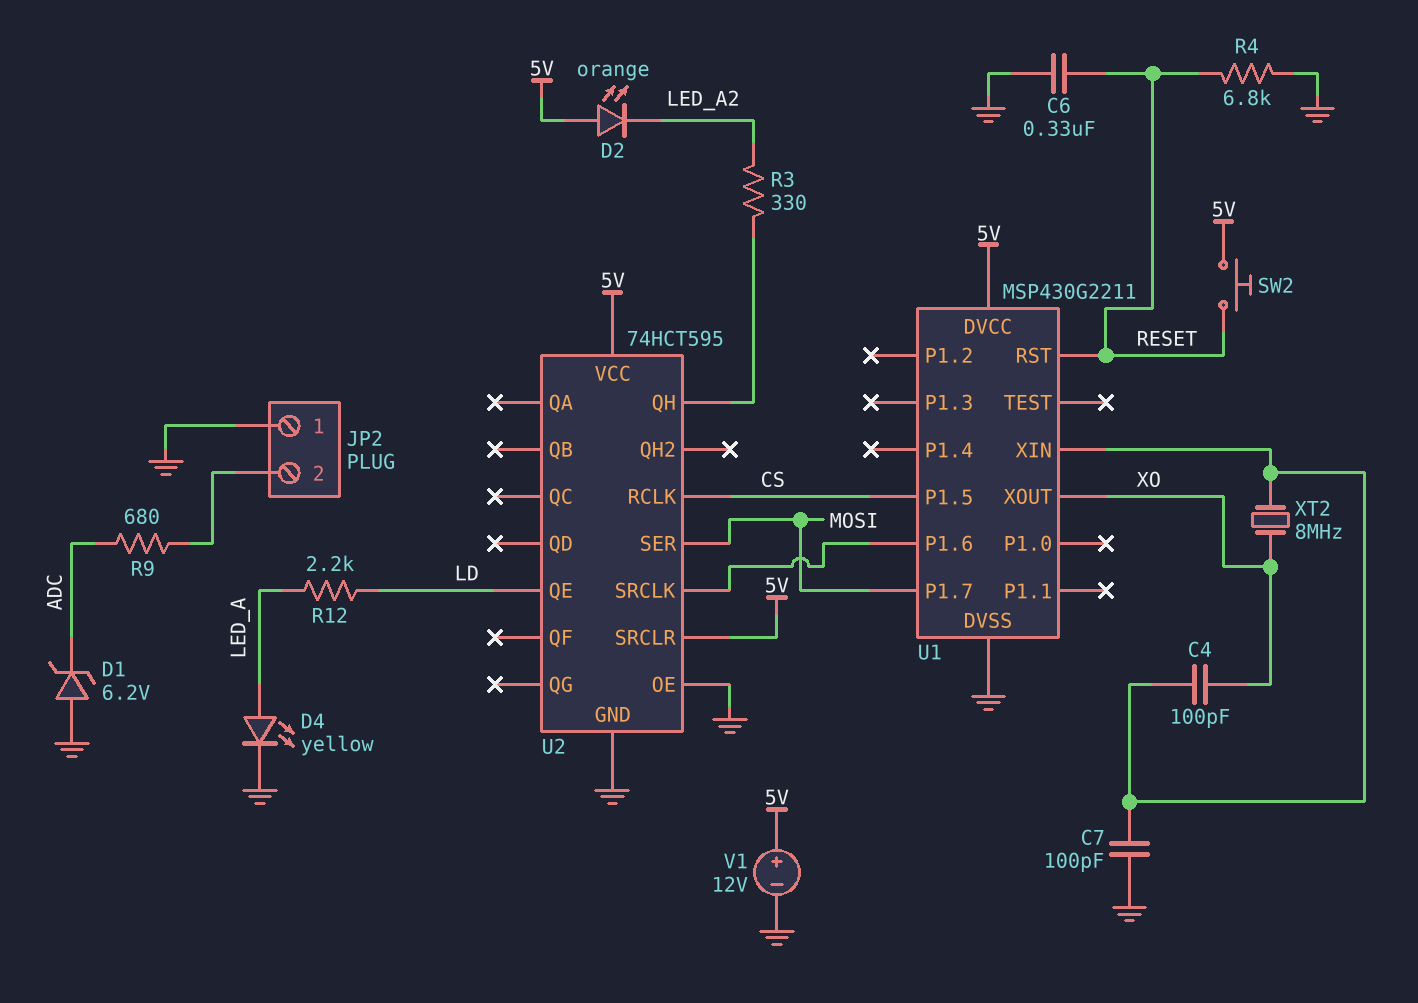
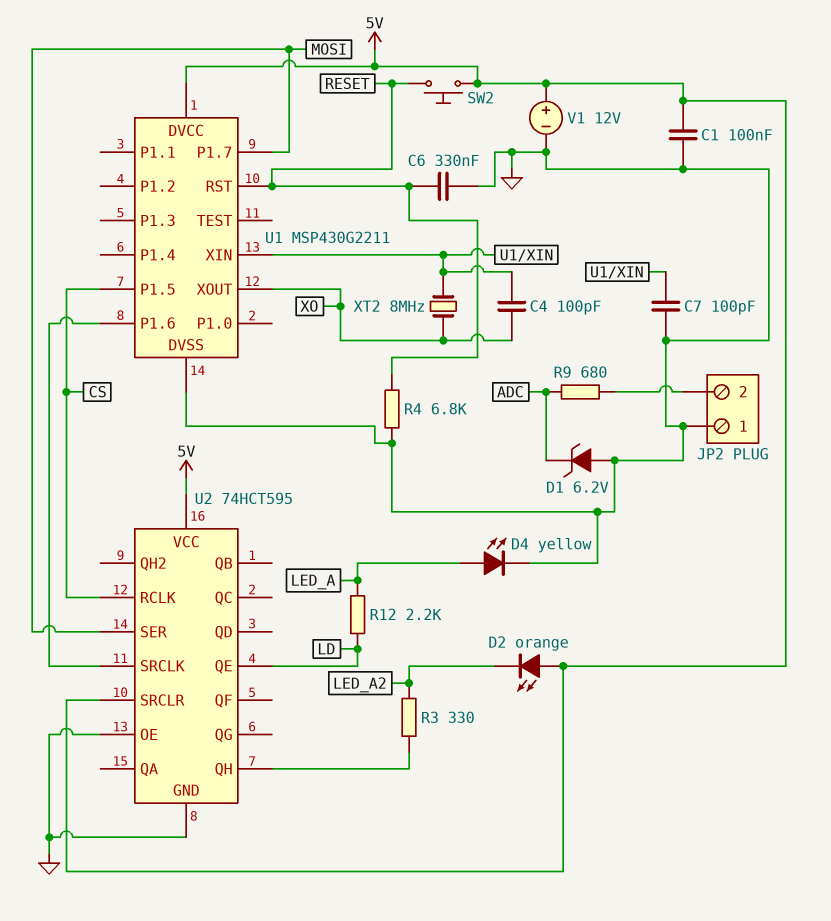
C1: none -> 100nF (5V, GND)

